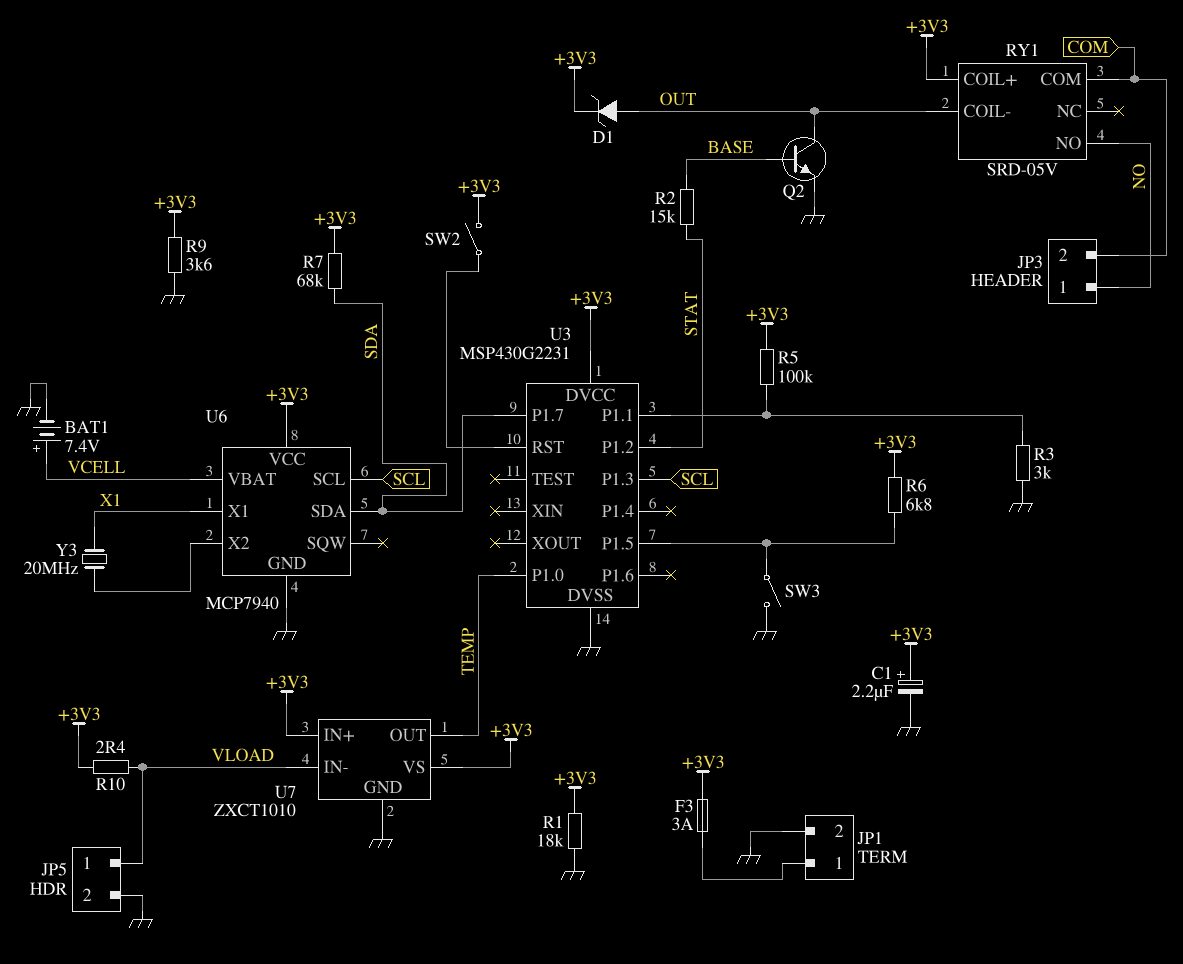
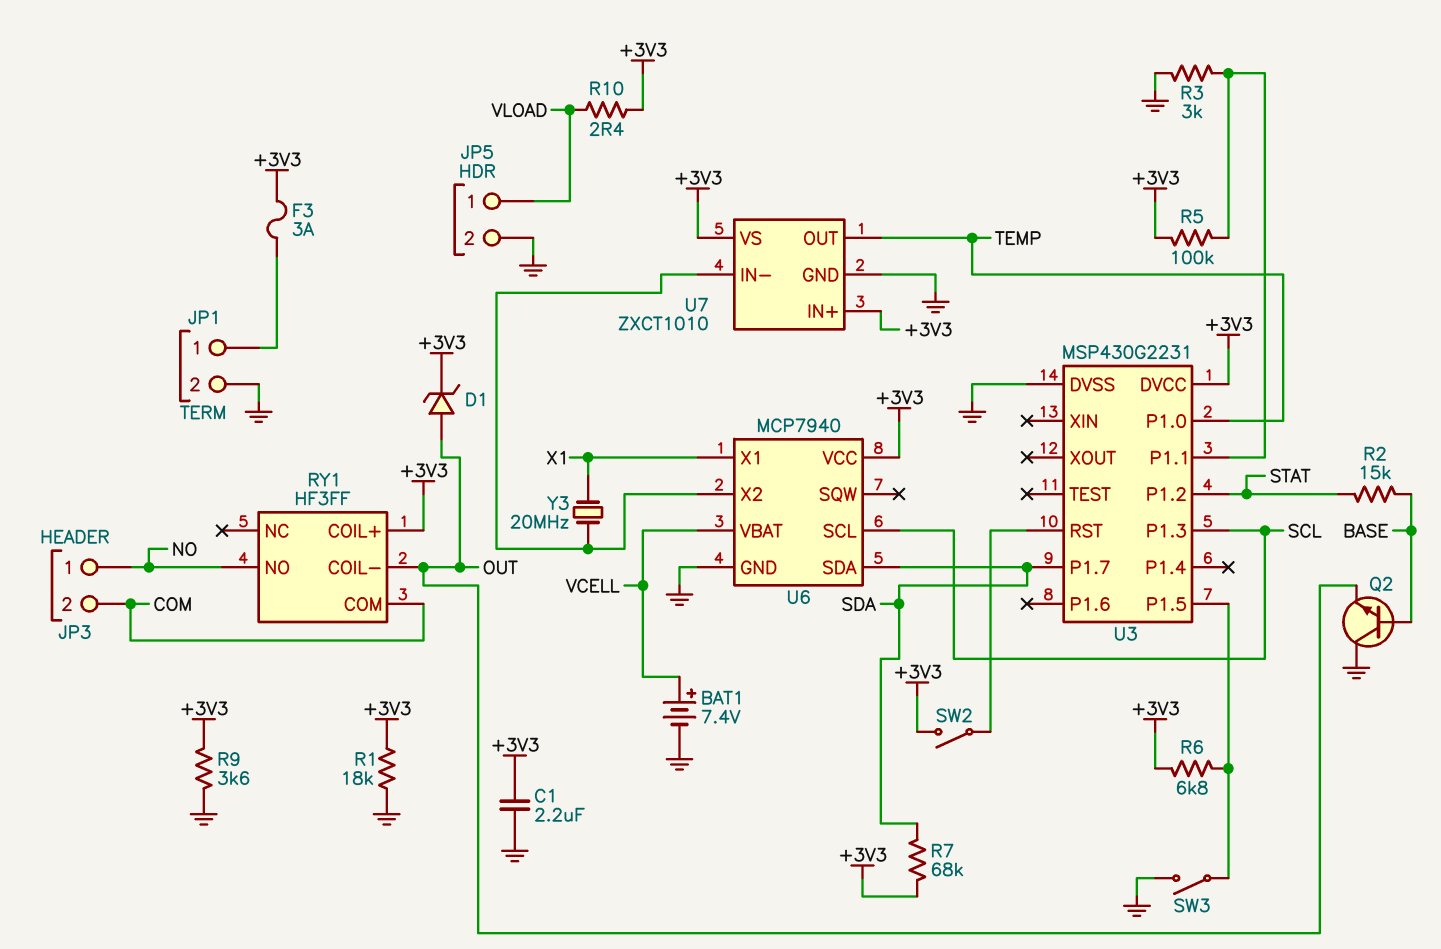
C1: 2.2uF (plus +3V3, minus GND) -> 2.2uF (+3V3, GND)
Q2: NPN (B BASE, C OUT, E GND) -> NPN (B BASE, C GND, E OUT)
RY1: SRD-05V -> HF3FF
U7 pin IN-: VLOAD -> U6/X2

